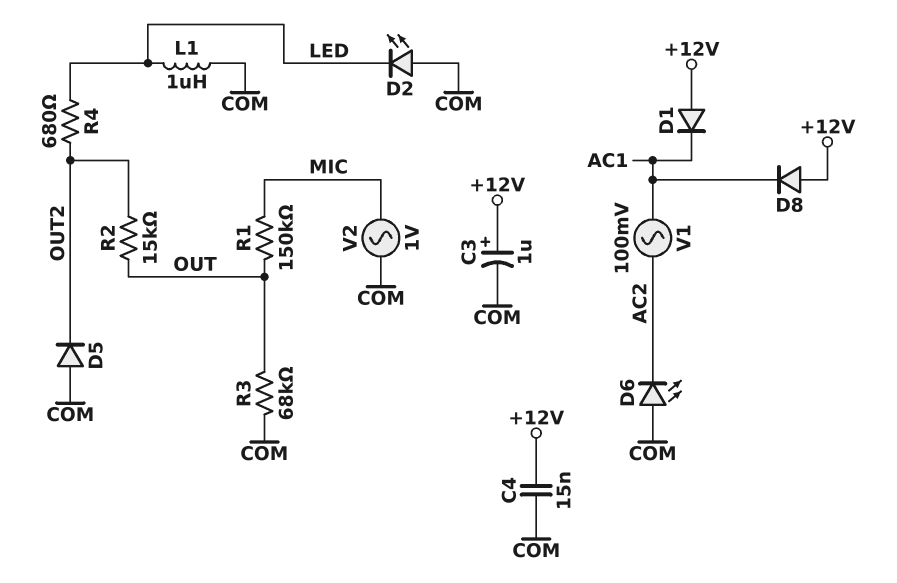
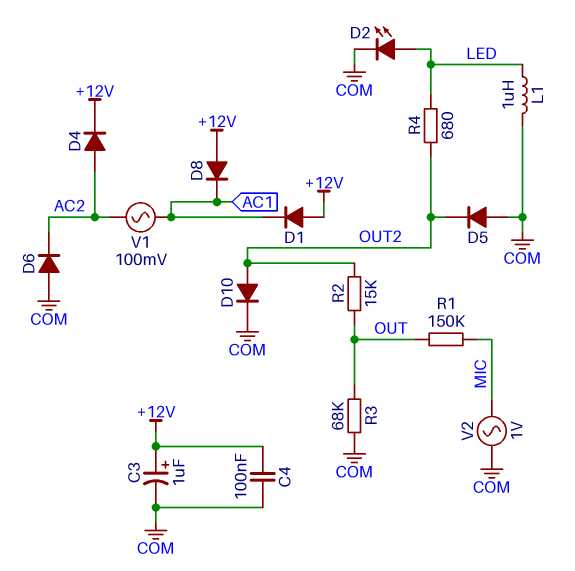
C4: 15nF (+12V, COM) -> 100nF (+12V, COM)
D2: LED (A COM, K LED) -> LED (A LED, K COM)
D4: none -> diode (A AC2, K +12V)
D6: LED (A COM, K AC2) -> diode (A COM, K AC2)
D10: none -> diode (A OUT2, K COM)

